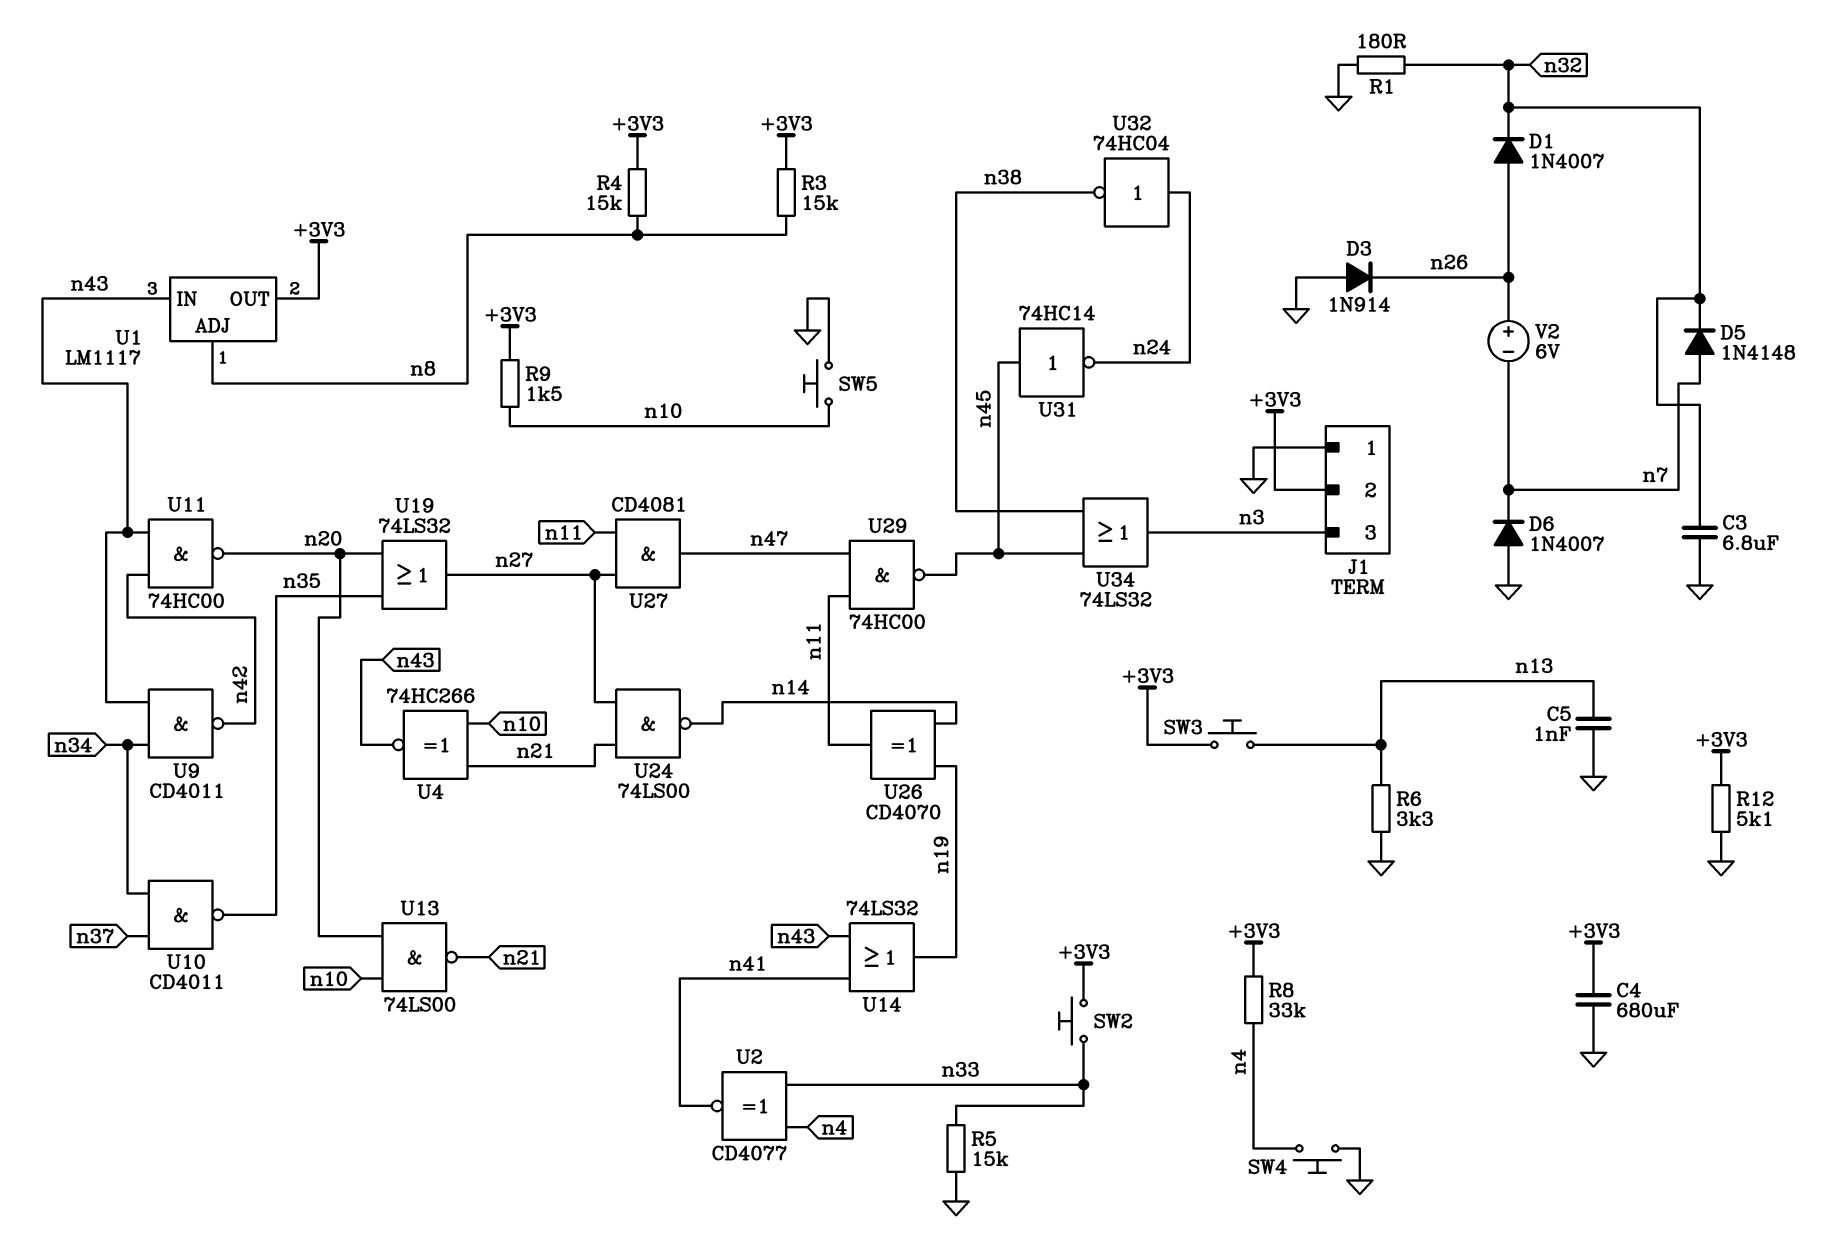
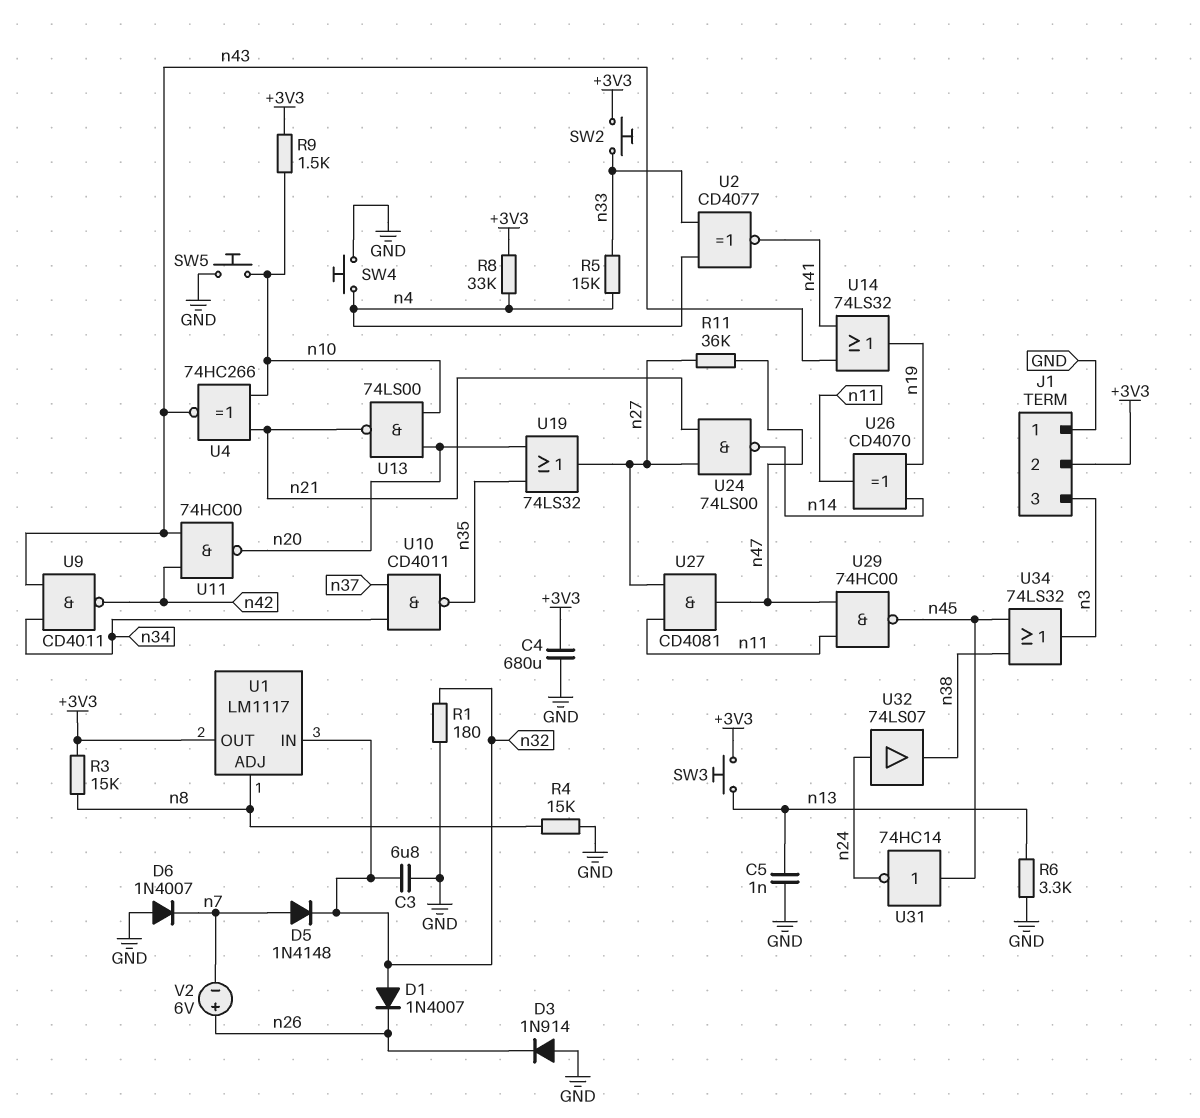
D1: diode 1N4007 (A n26, K n32) -> diode 1N4007 (A n32, K n26)
R4: 15k (+3V3, n8) -> 15k (GND, n8)
R5: 15k (GND, n33) -> 15k (n4, n33)
R11: none -> 36k (n27, n47)
R12: 5.1k (+3V3, GND) -> none
U1 pin IN: n43 -> n32
U32: NOT 74HC04 (in n24, out n38) -> buffer 74LS07 (in n24, out n38)

